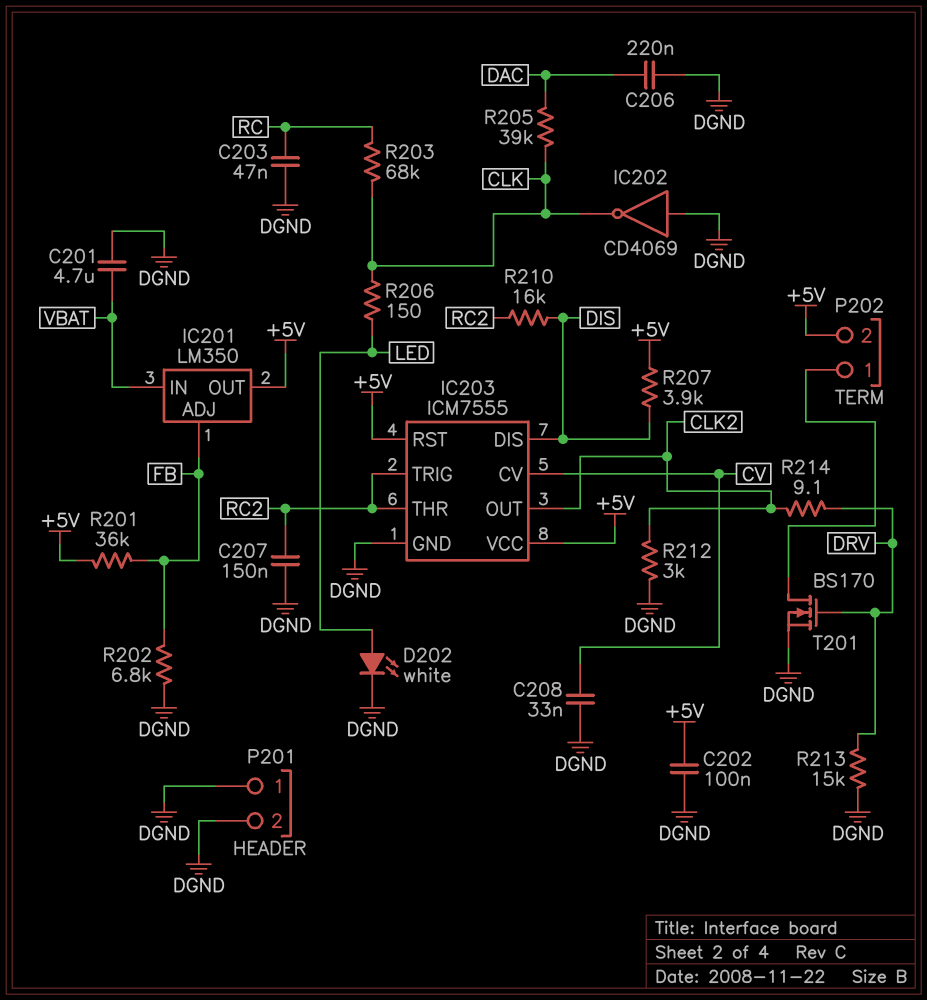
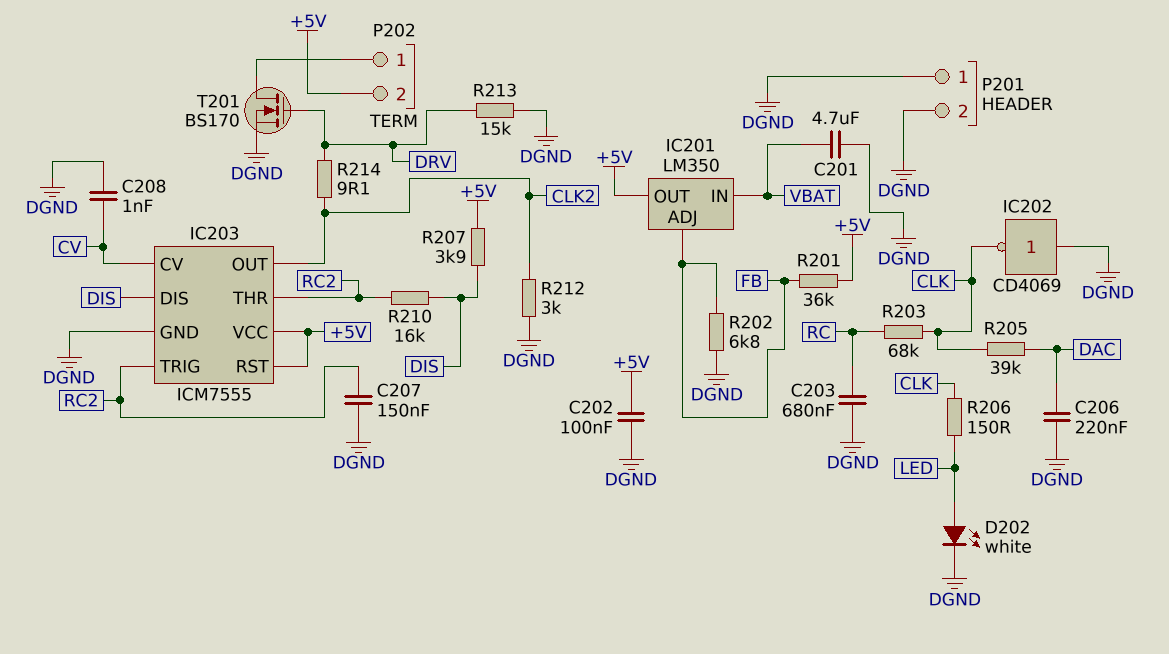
C203: 47nF (DGND, RC) -> 680nF (DGND, RC)
C208: 33nF (CV, DGND) -> 1nF (CV, DGND)

